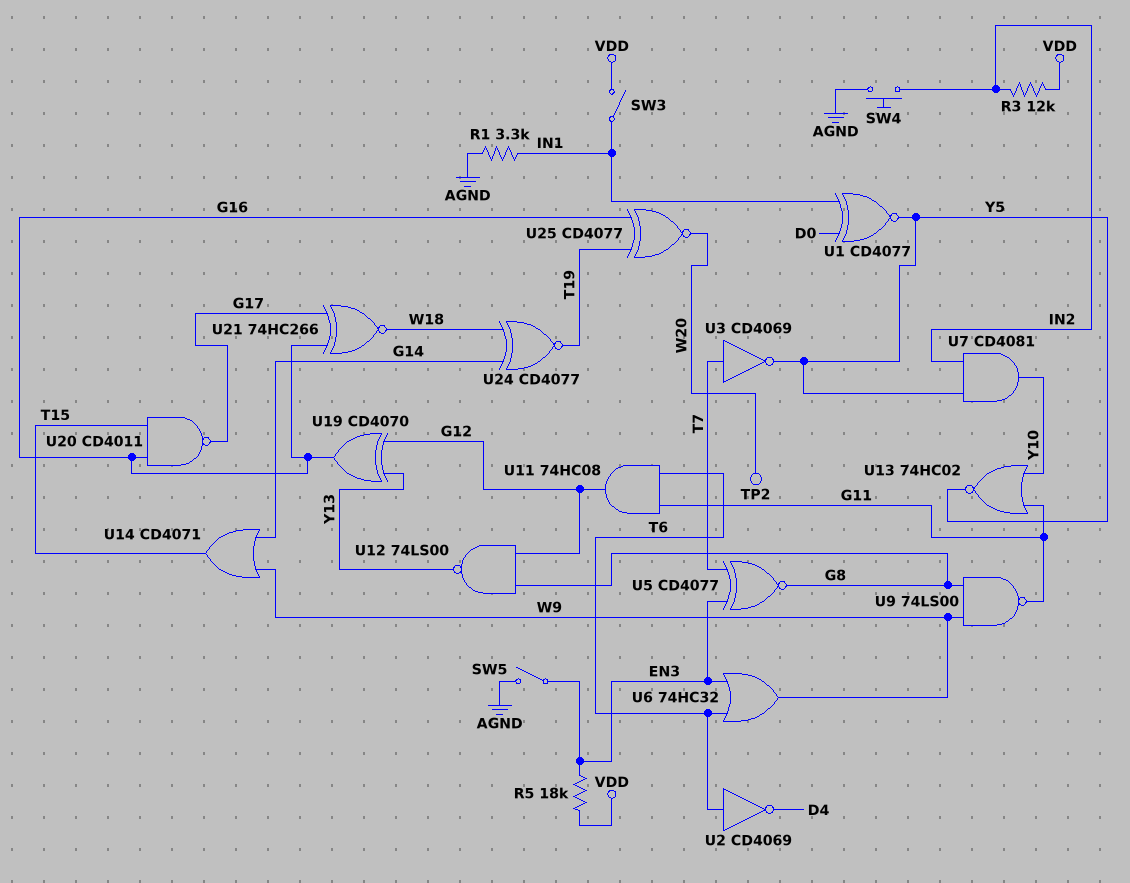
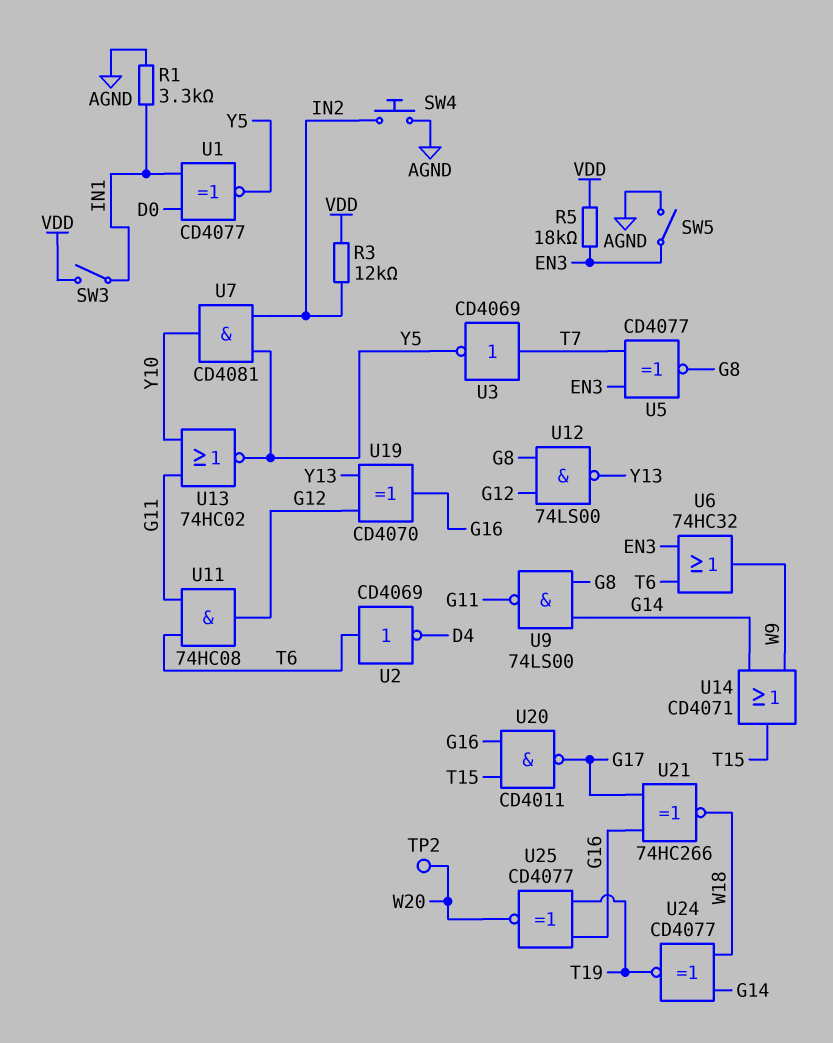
U9: NAND 74LS00 (in G8, in W9, out G11) -> NAND 74LS00 (in G8, in G14, out G11)

